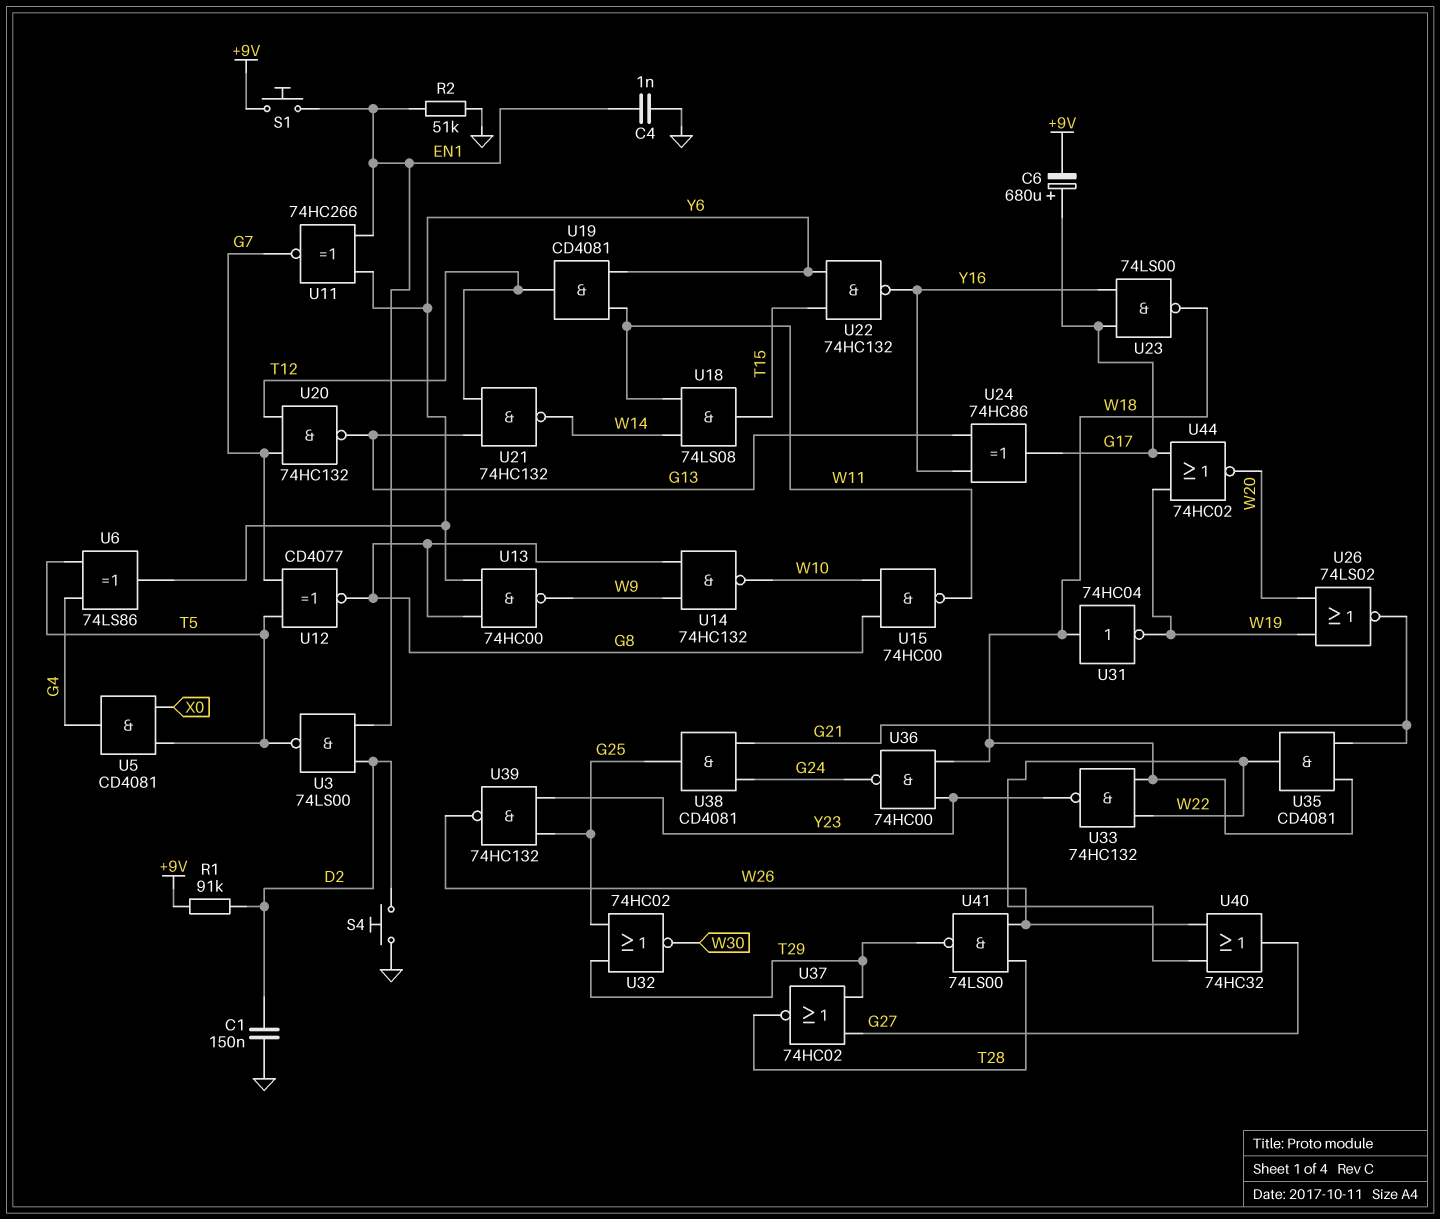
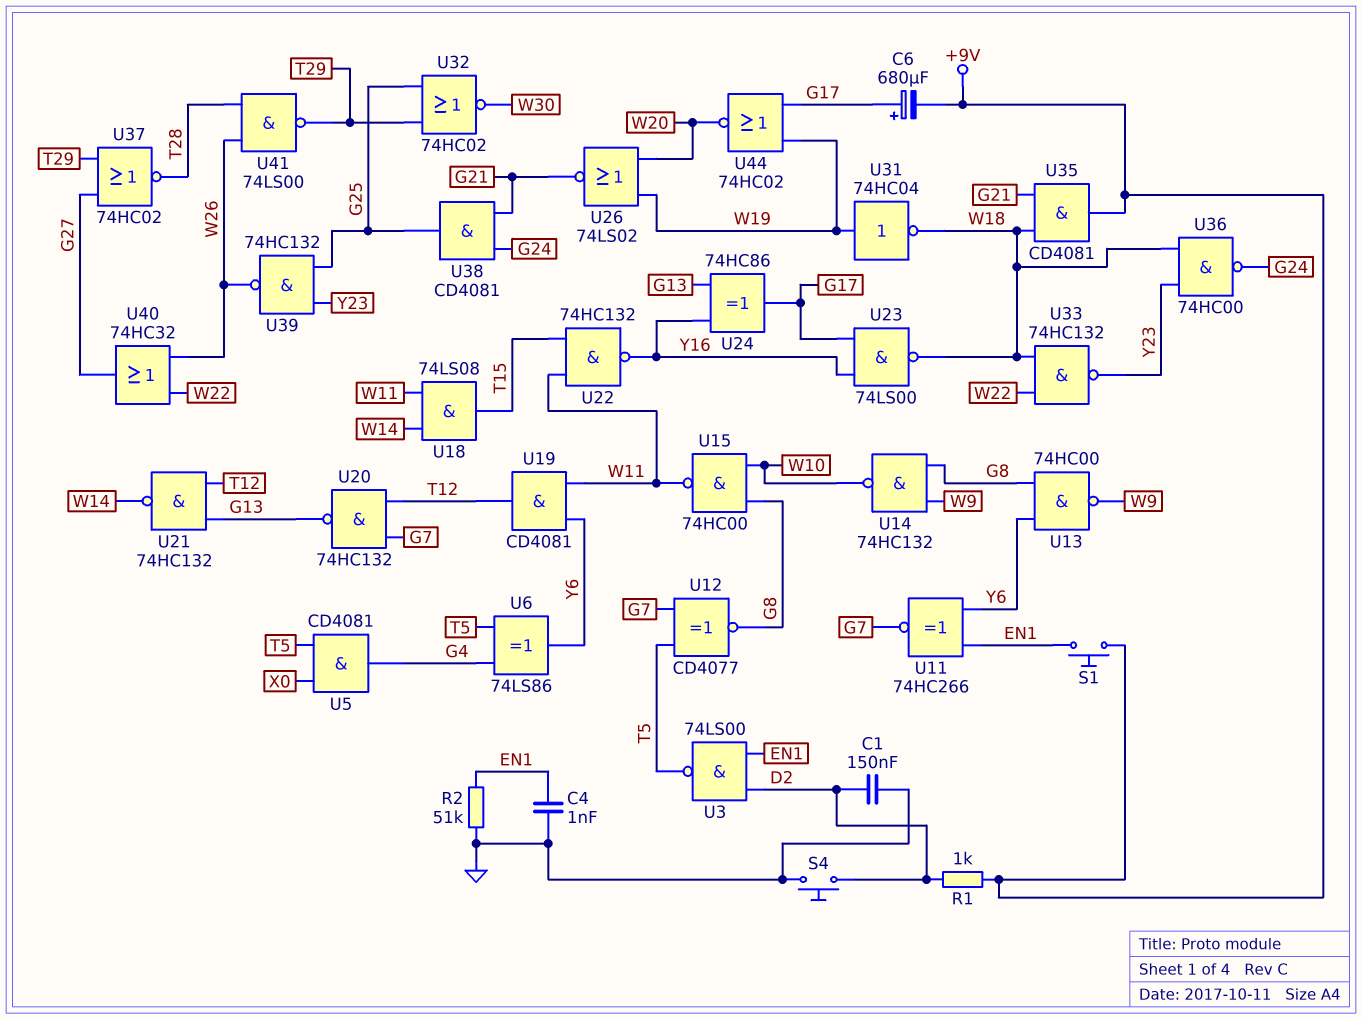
R1: 91k (+9V, D2) -> 1k (+9V, D2)
U22: NAND 74HC132 (in T15, in Y6, out Y16) -> NAND 74HC132 (in T15, in W11, out Y16)
U31: NOT 74HC04 (in W18, out W19) -> NOT 74HC04 (in W19, out W18)
U35: AND CD4081 (in G21, in W18, out W22) -> AND CD4081 (in G21, in W18, out +9V)

